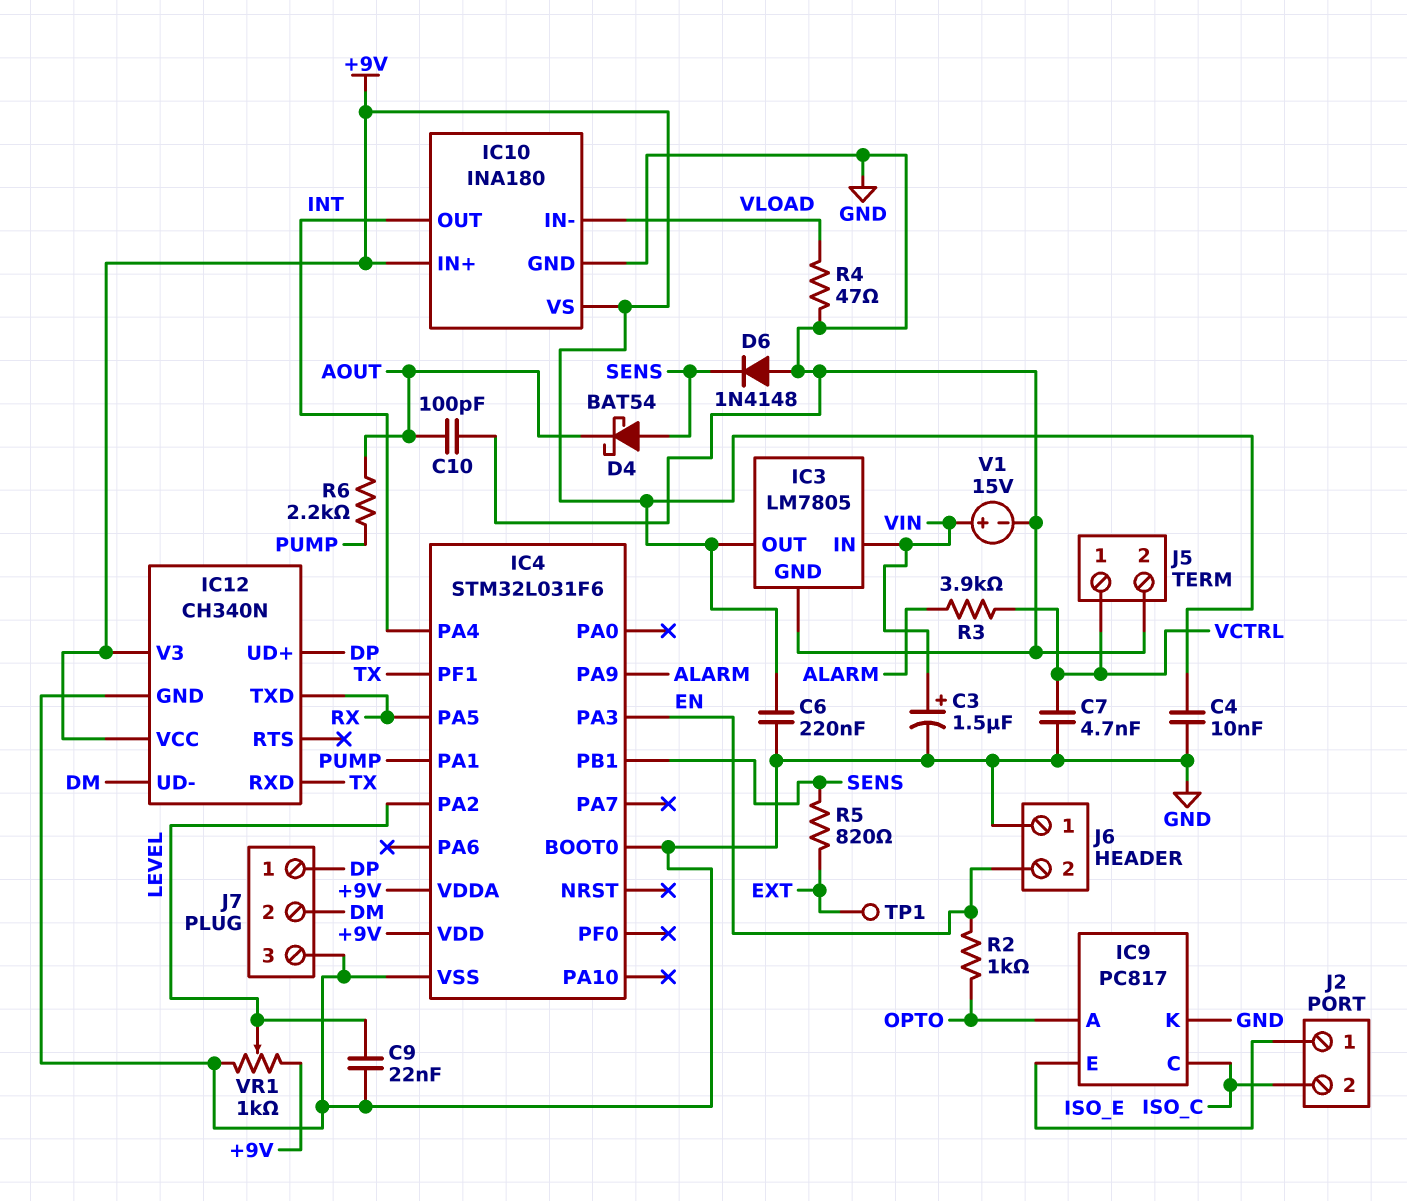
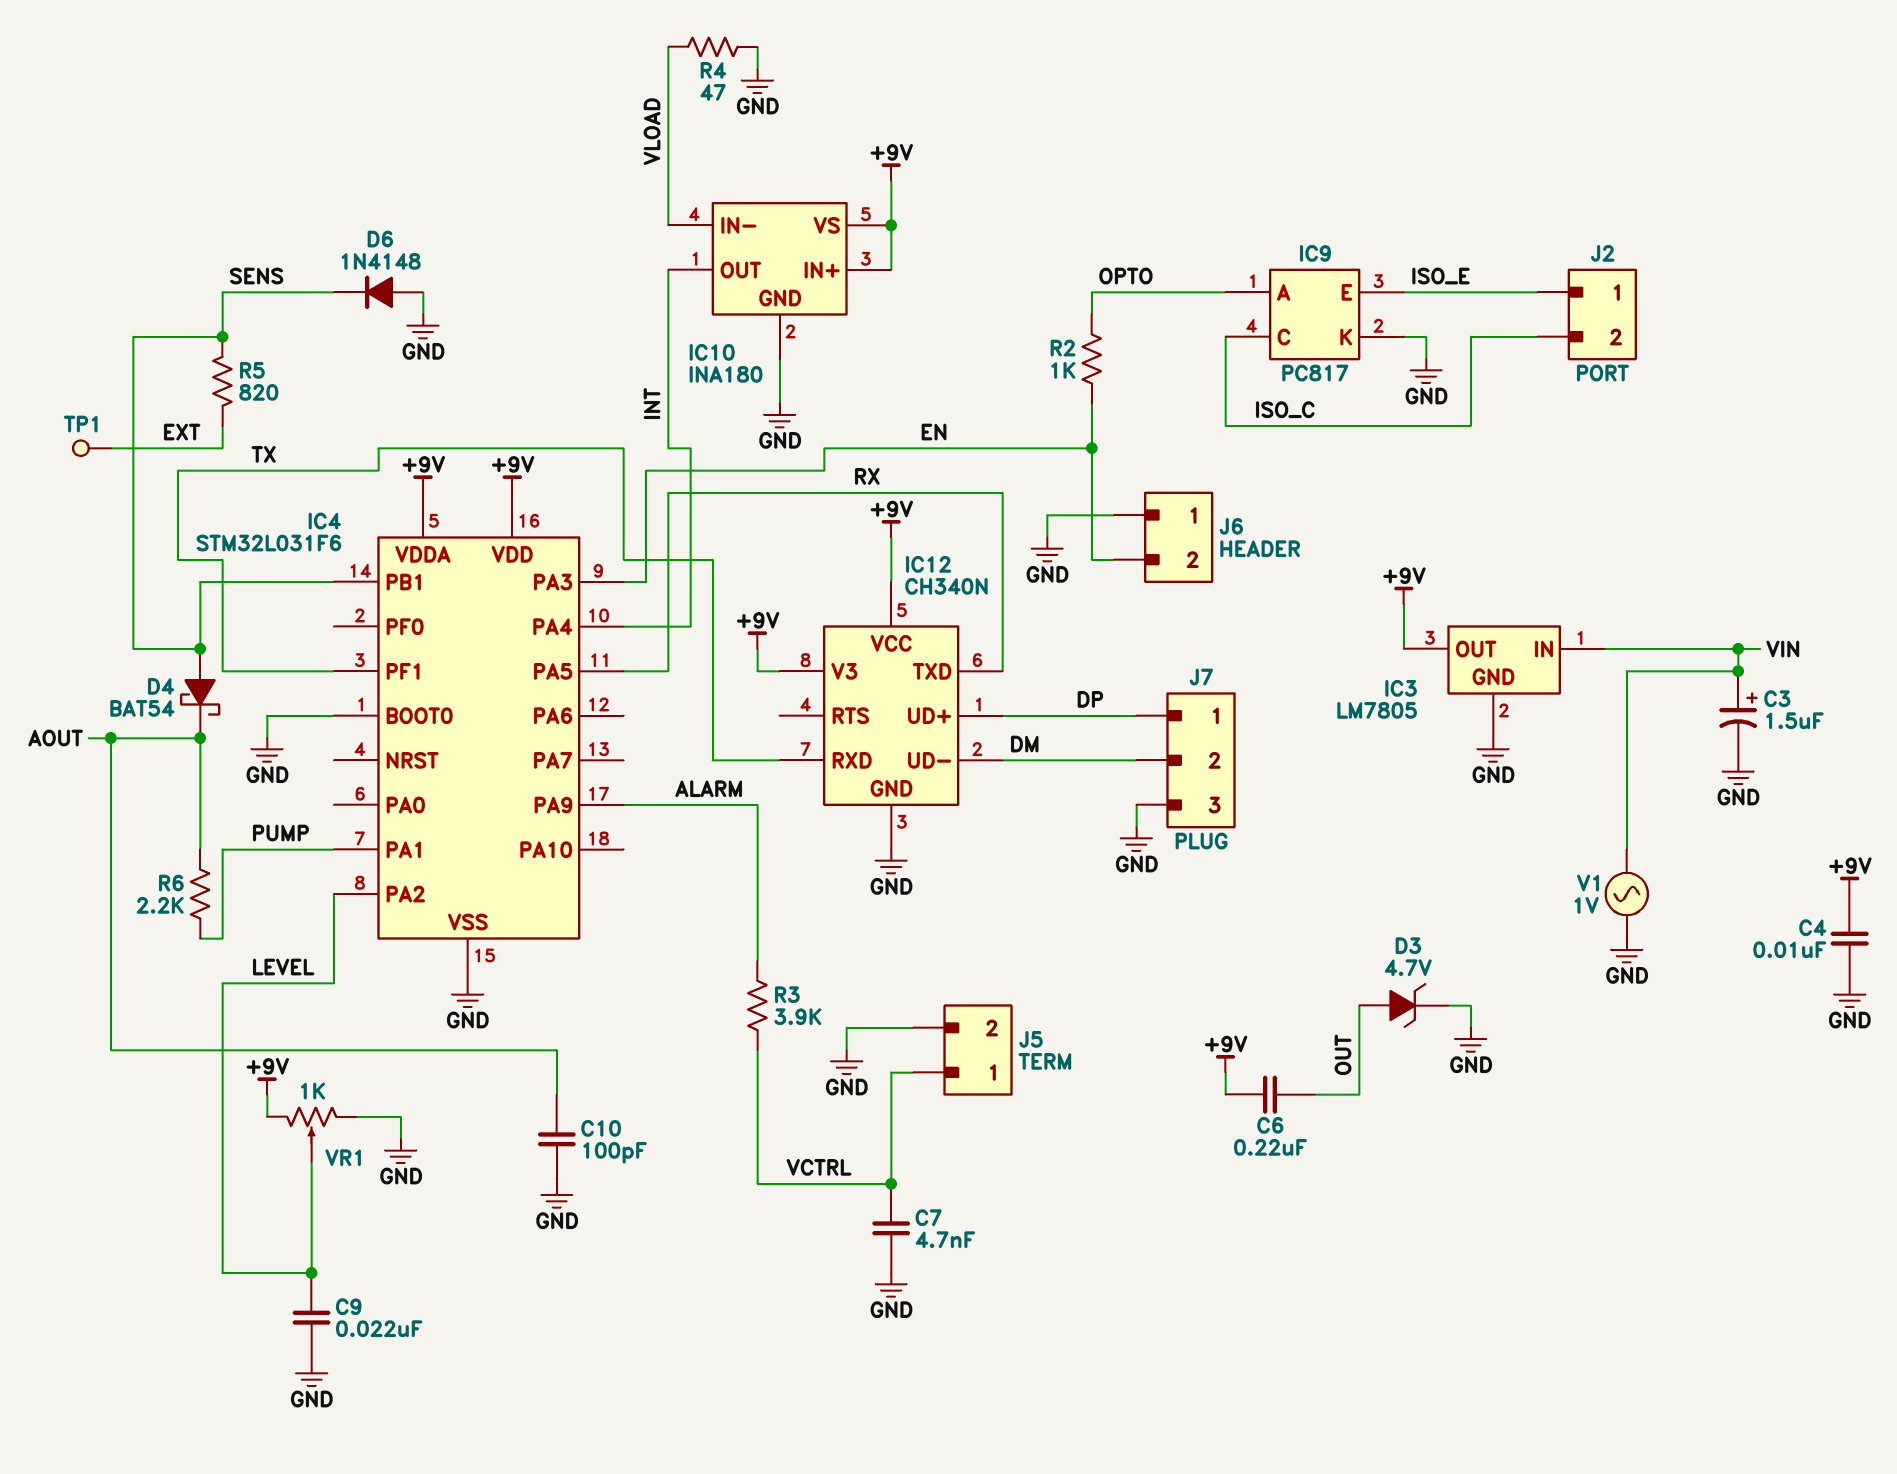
C6: 220nF (+9V, GND) -> 220nF (+9V, OUT)
D3: none -> zener 4.7V (A OUT, K GND)
V1: 15V (plus VIN, minus GND) -> AC 1V (GND, VIN)

